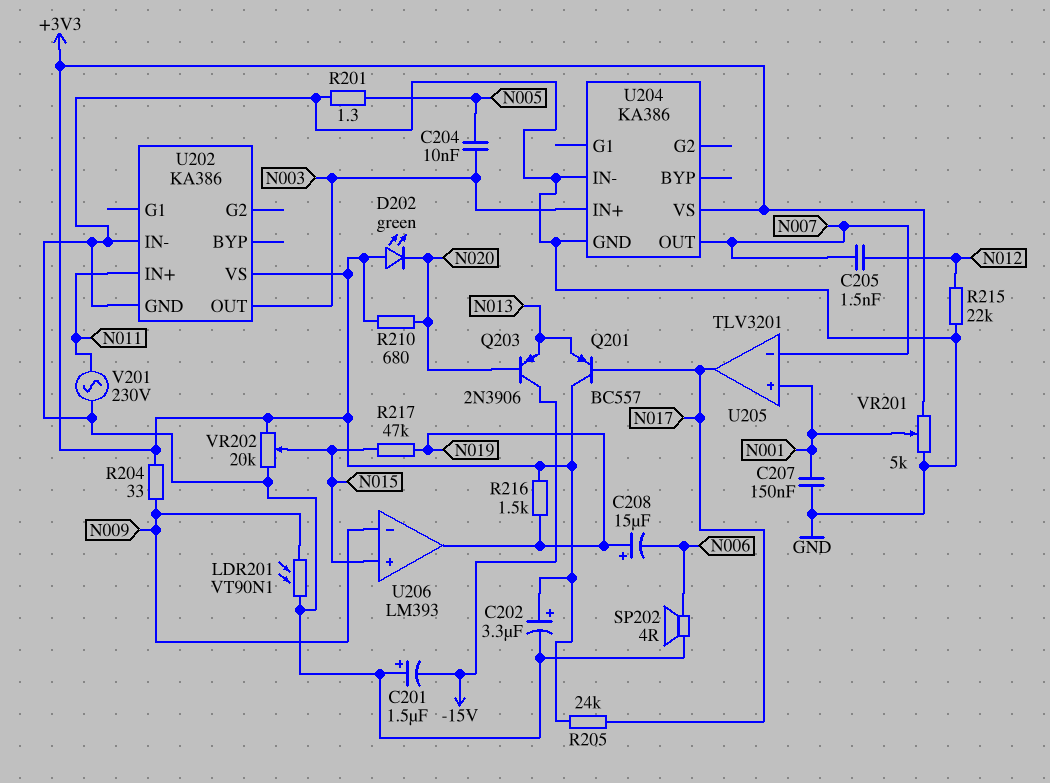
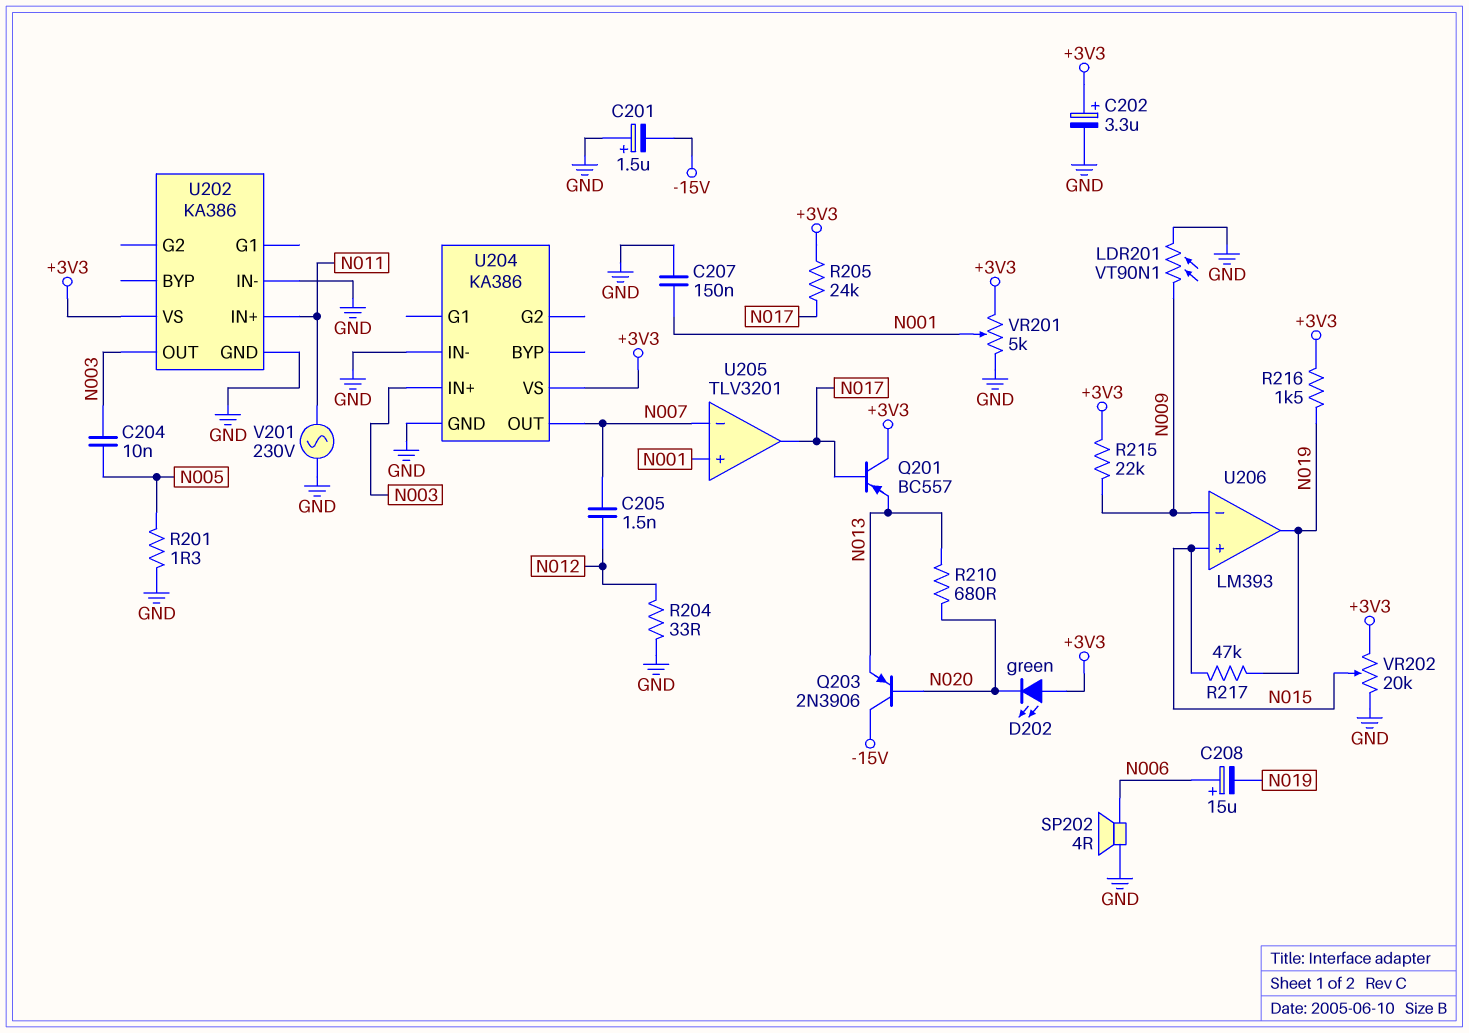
C208: 15uF (plus N019, minus N006) -> 15uF (plus N006, minus N019)
R204: 33 (+3V3, N009) -> 33 (GND, N012)
R210: 680 (+3V3, N020) -> 680 (N013, N020)
R215: 22k (GND, N012) -> 22k (+3V3, N009)

